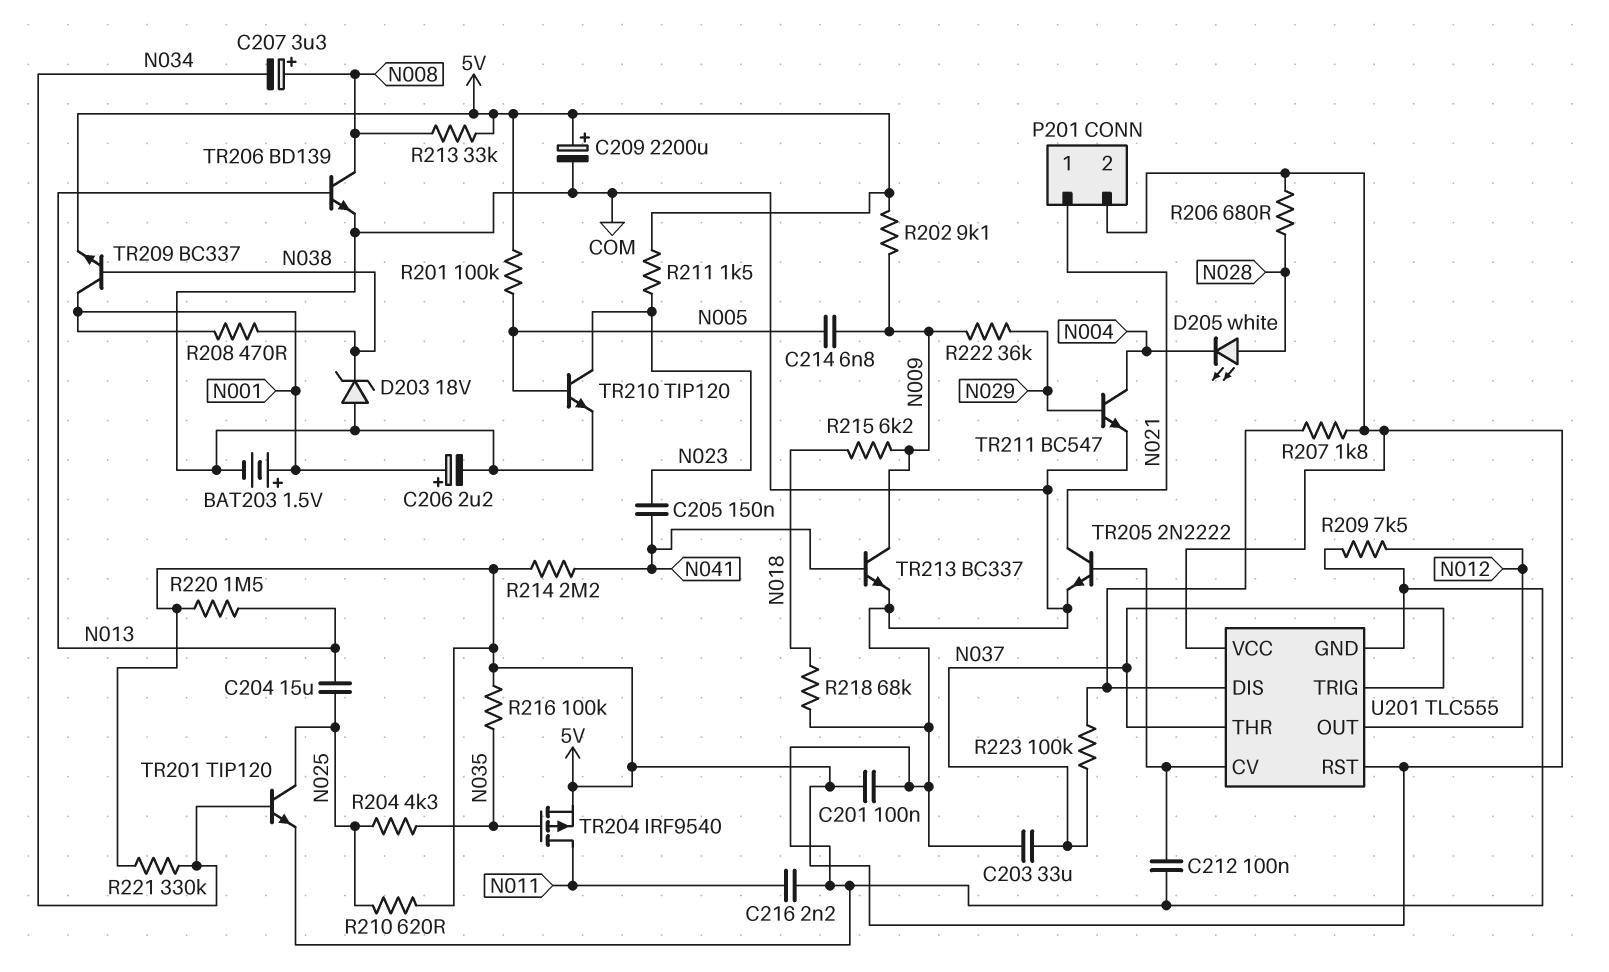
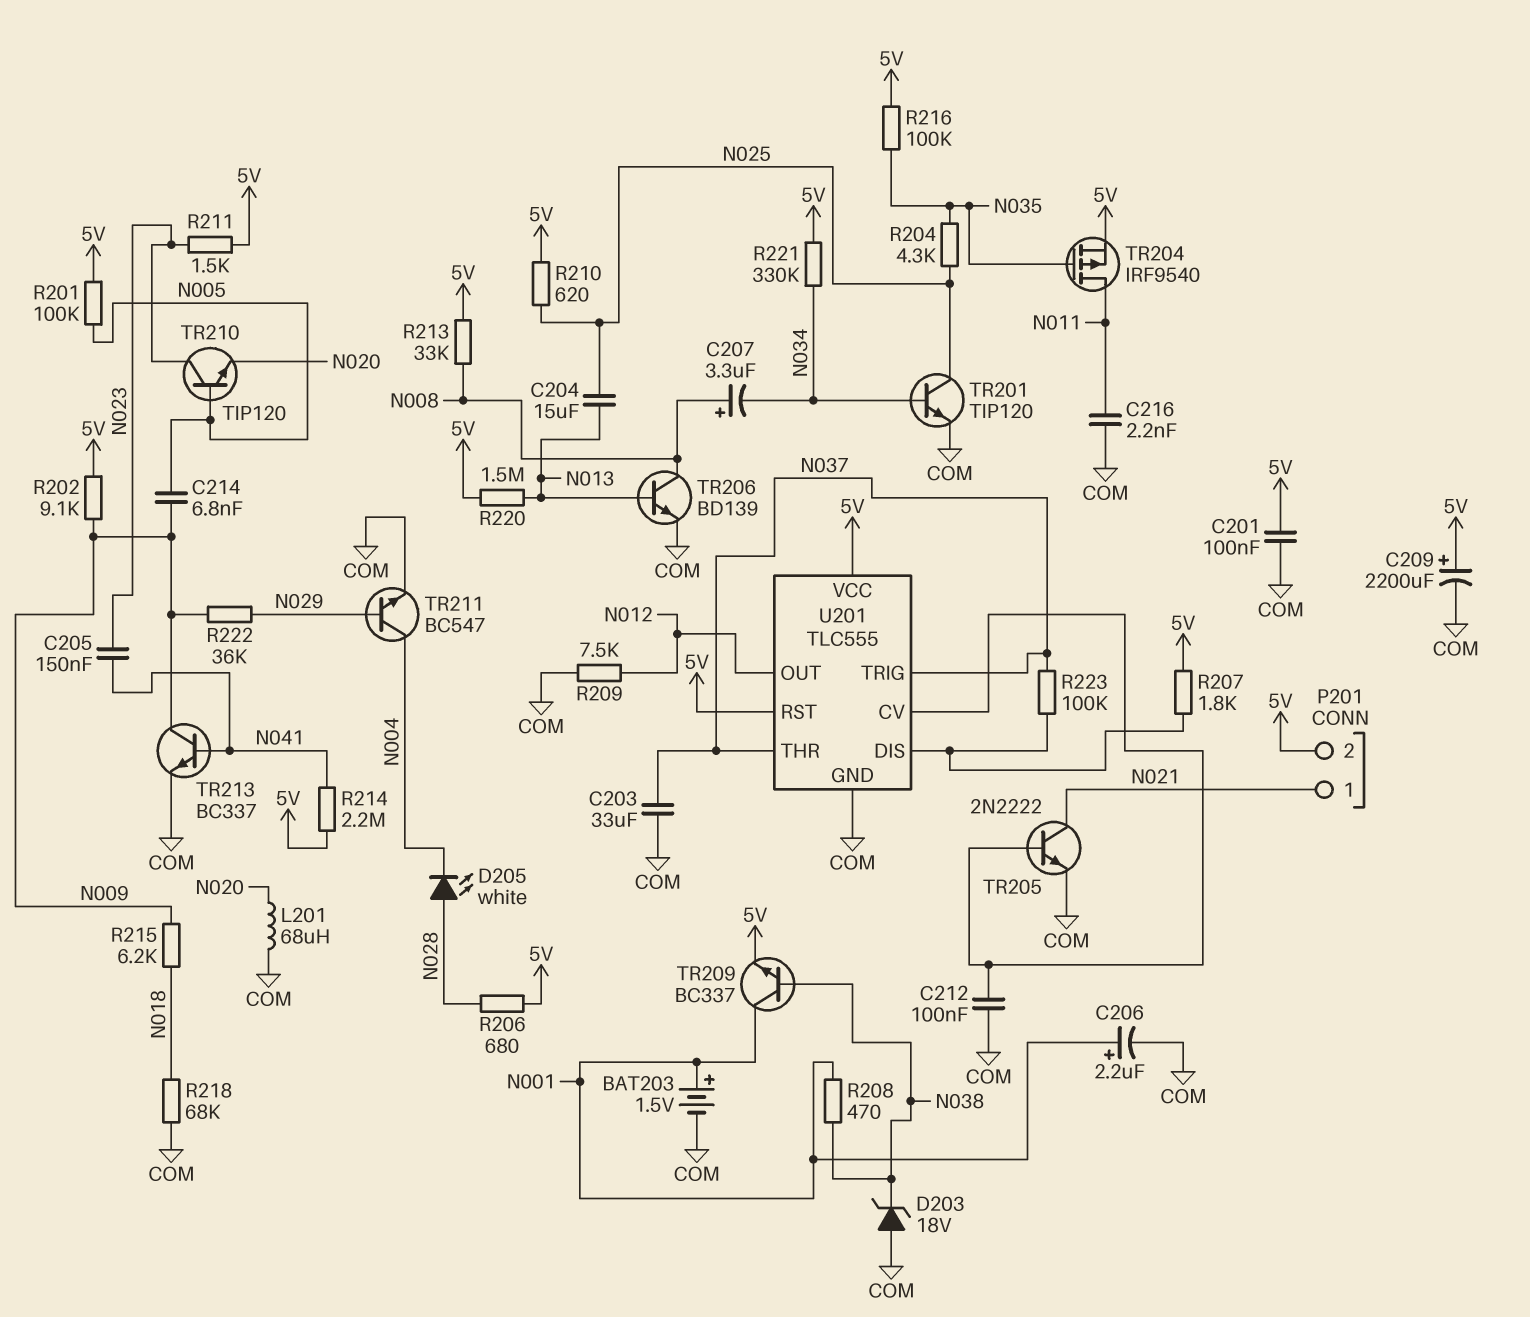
L201: none -> 68uH (COM, N020)
TR210: NPN TIP120 (B N005, C N023, E COM) -> NPN TIP120 (B N005, C N023, E N020)

